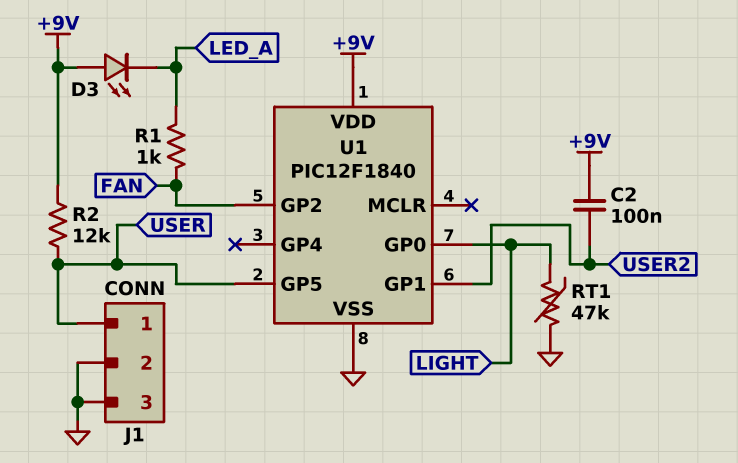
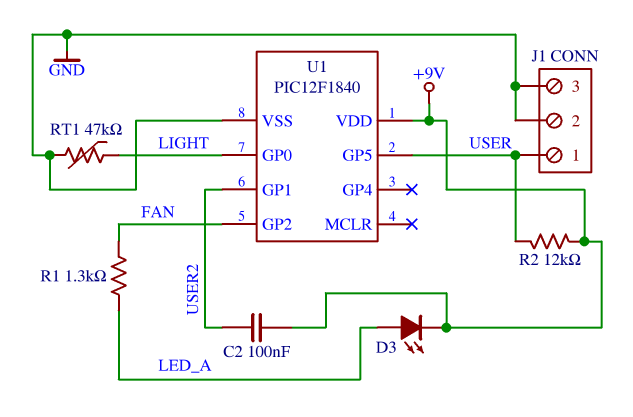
D3: LED (A +9V, K LED_A) -> LED (A LED_A, K +9V)
R1: 1k (FAN, LED_A) -> 1.3k (FAN, LED_A)

